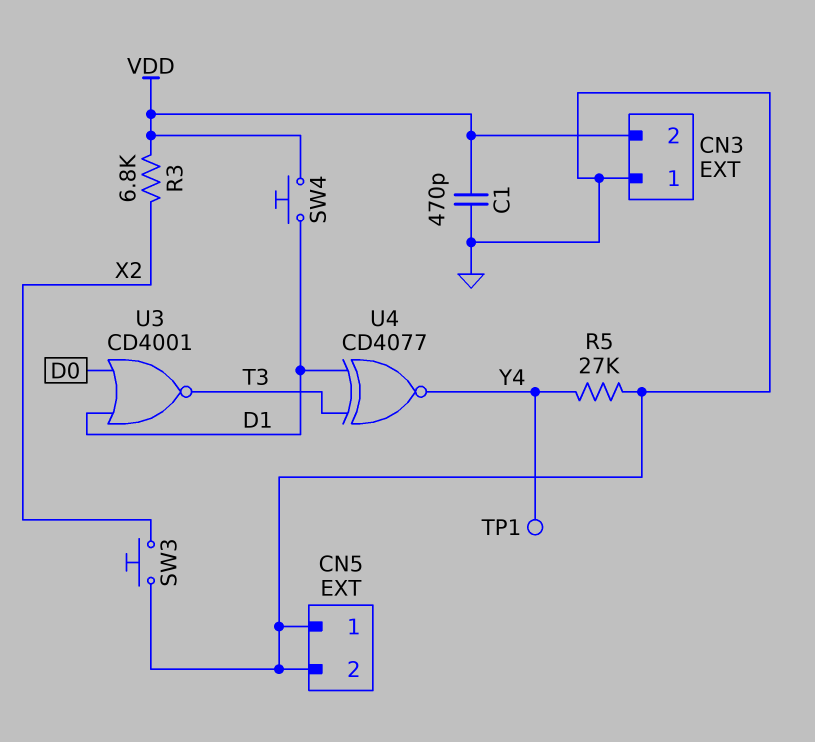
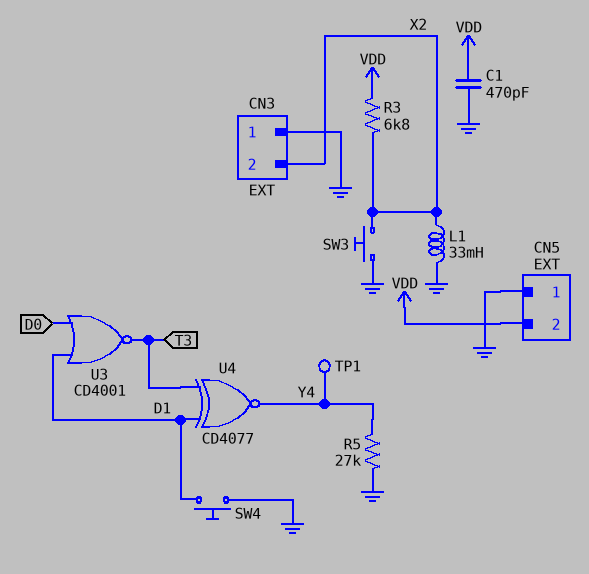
CN3 pin 2: VDD -> X2
CN5 pin 2: GND -> VDD
L1: none -> 33mH (GND, X2)
SW4: button (D1, VDD) -> button (D1, GND)

